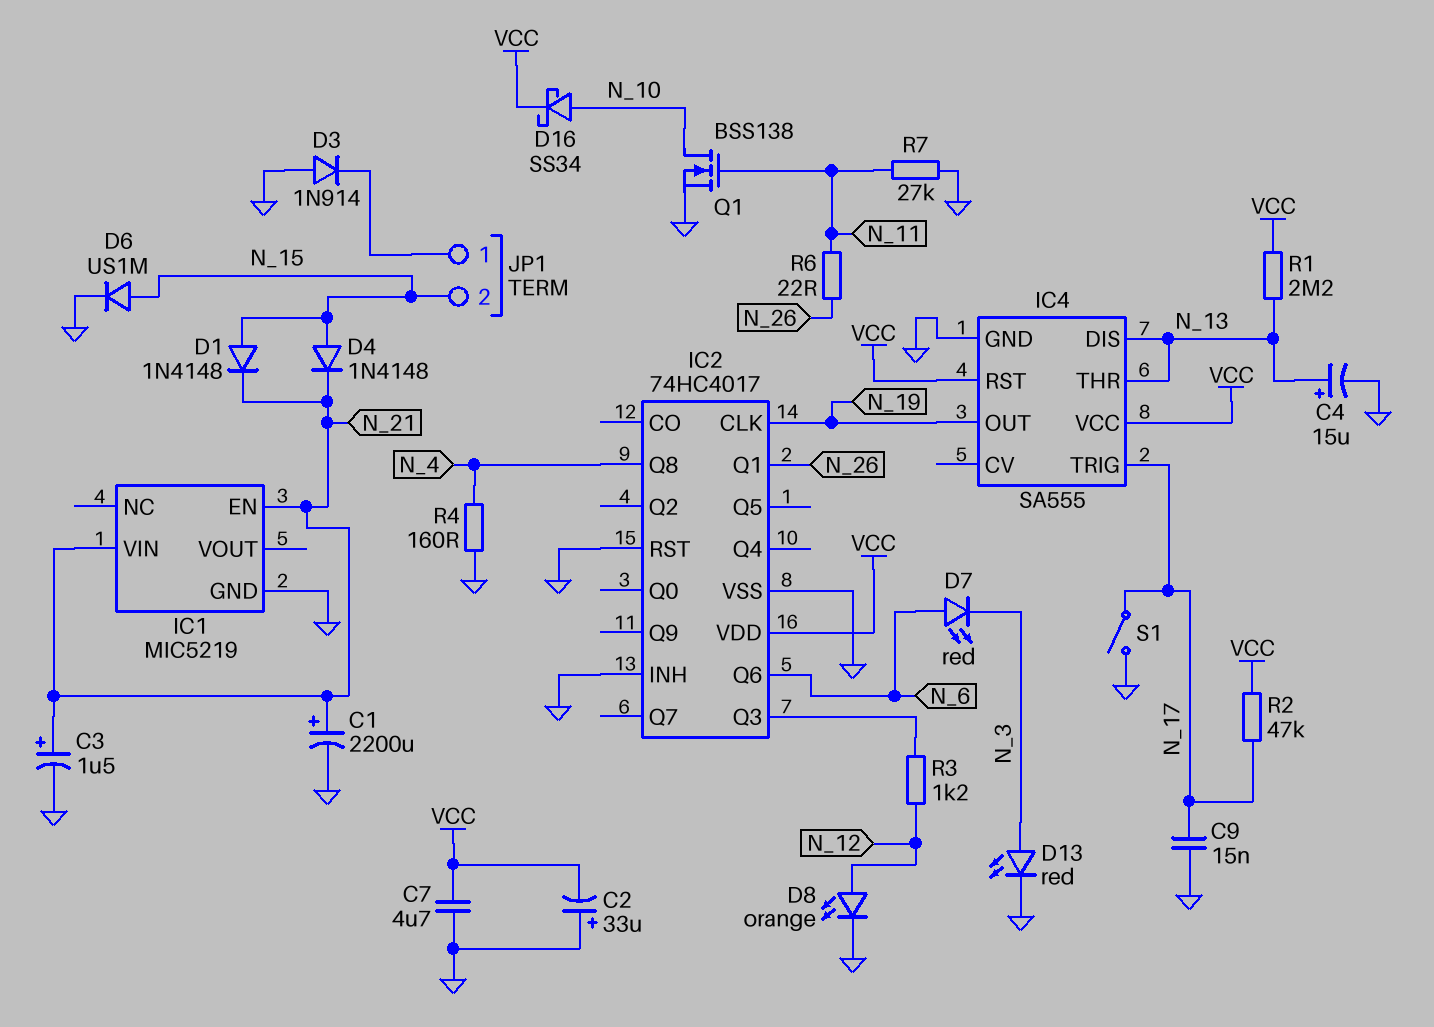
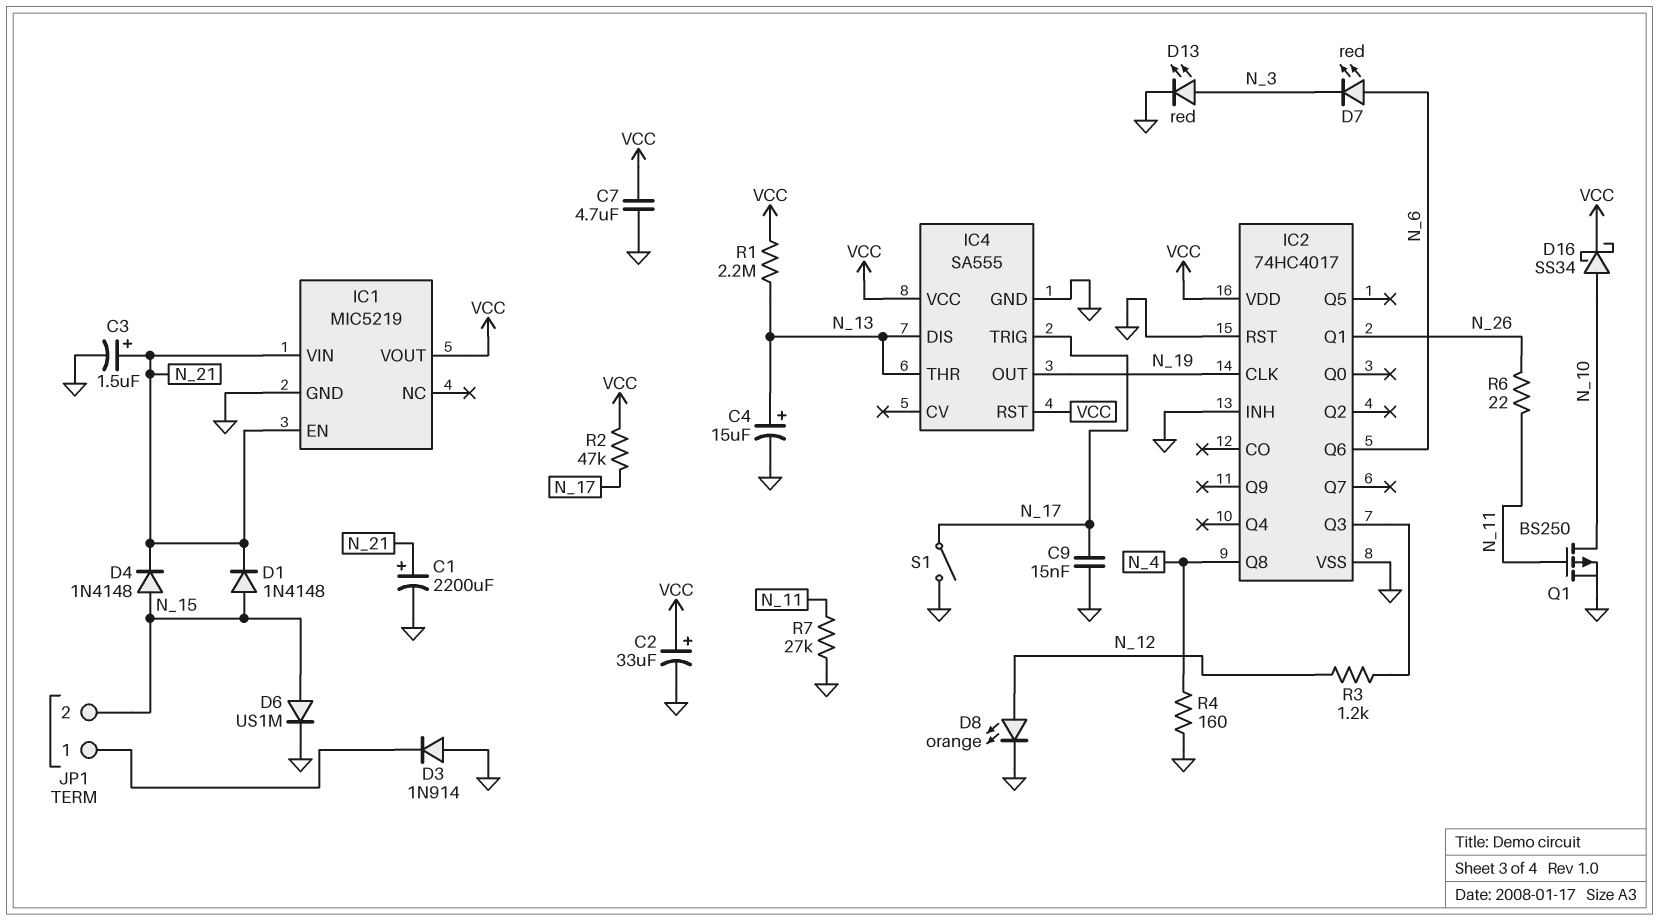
C2: 33uF (plus GND, minus VCC) -> 33uF (plus VCC, minus GND)
IC1 pin VOUT: none -> VCC
Q1: NMOS BSS138 (G N_11, D N_10, S GND) -> PMOS BS250 (G N_11, D N_10, S GND)

